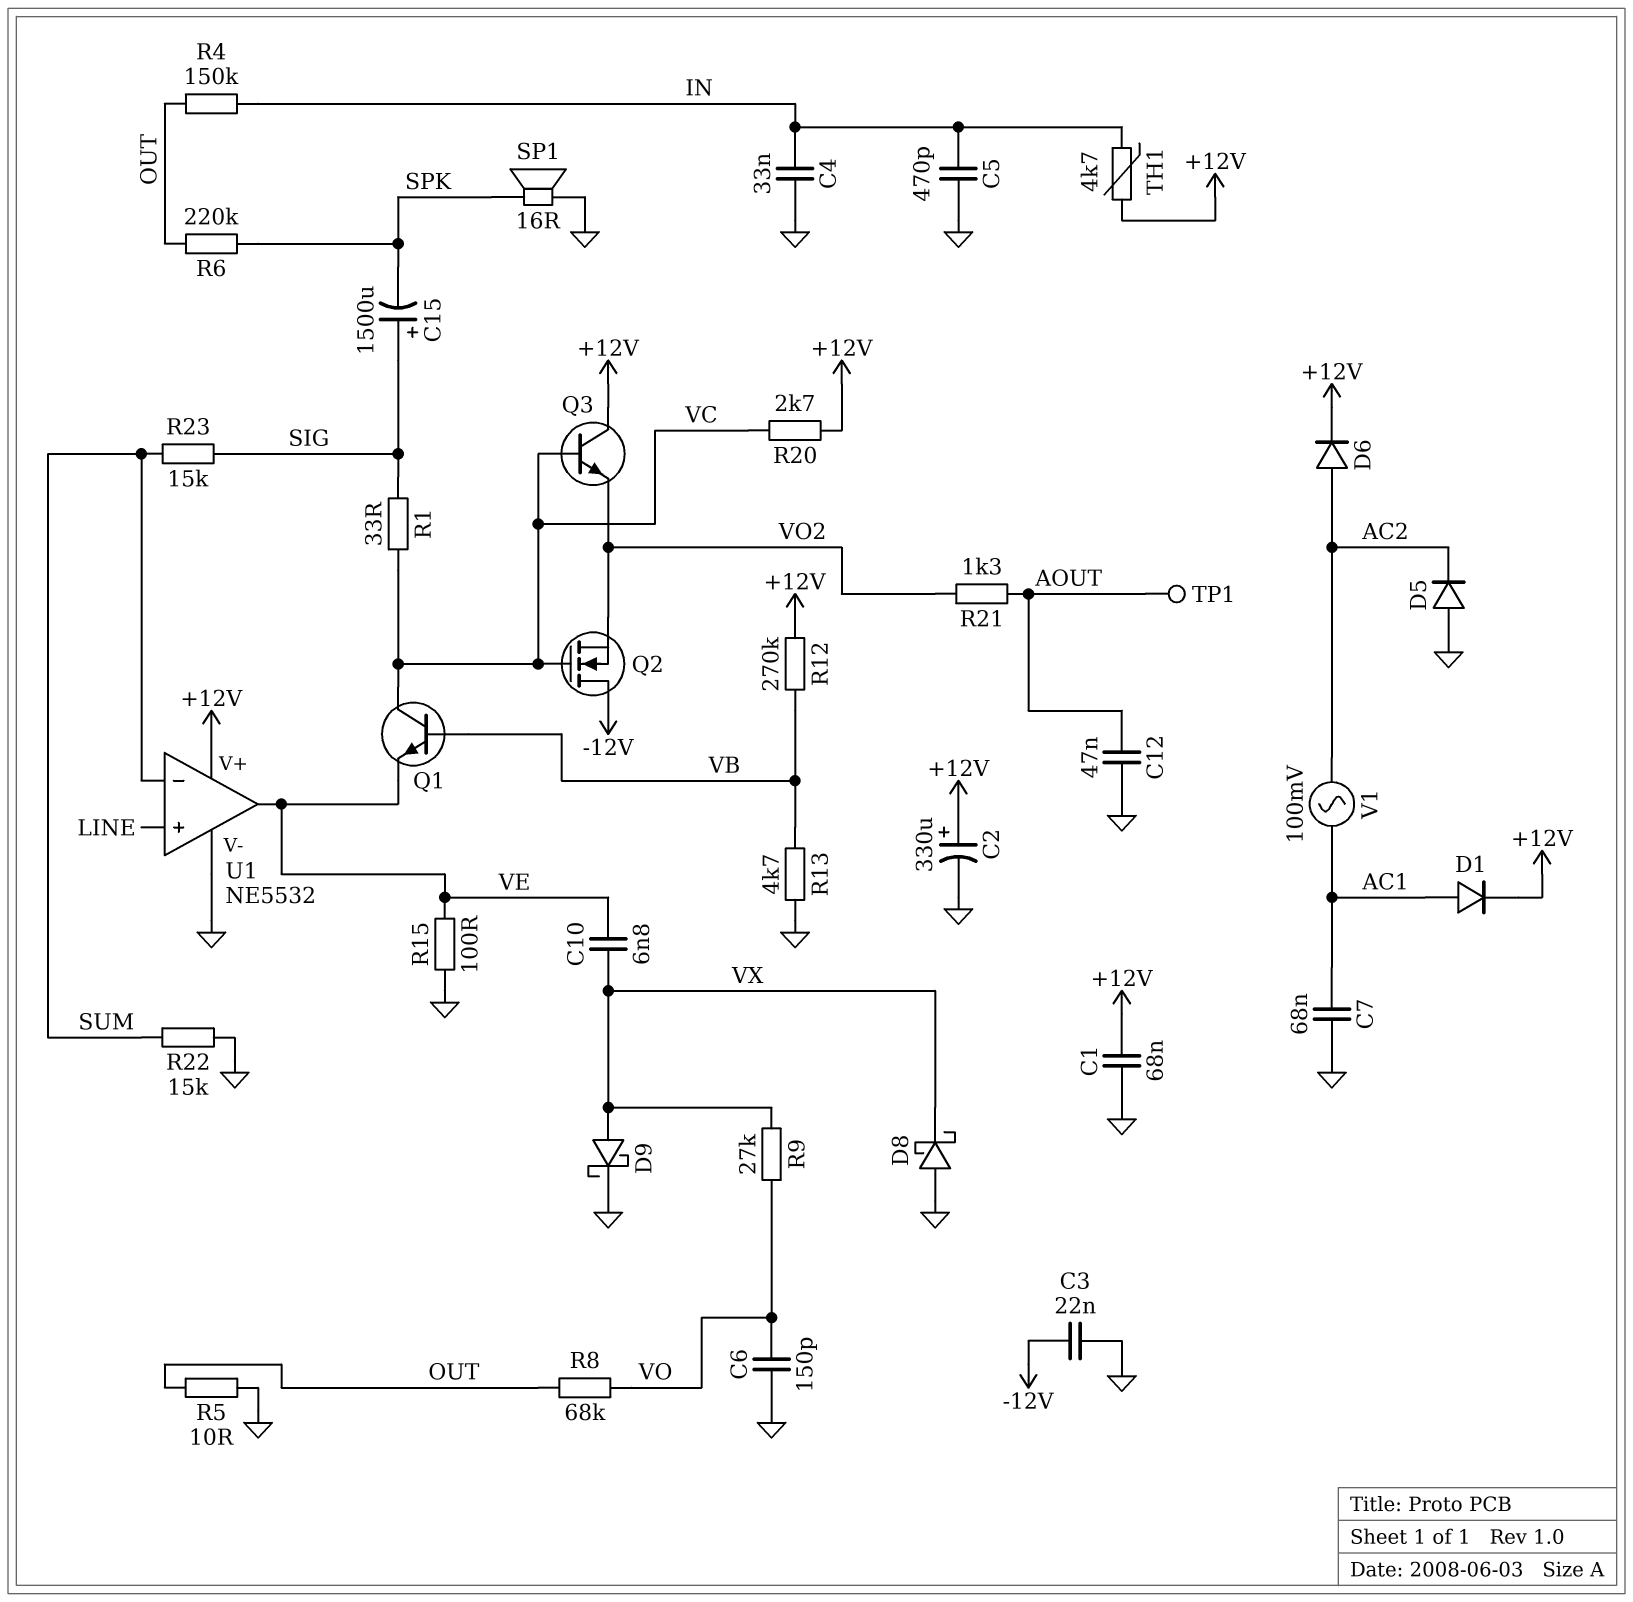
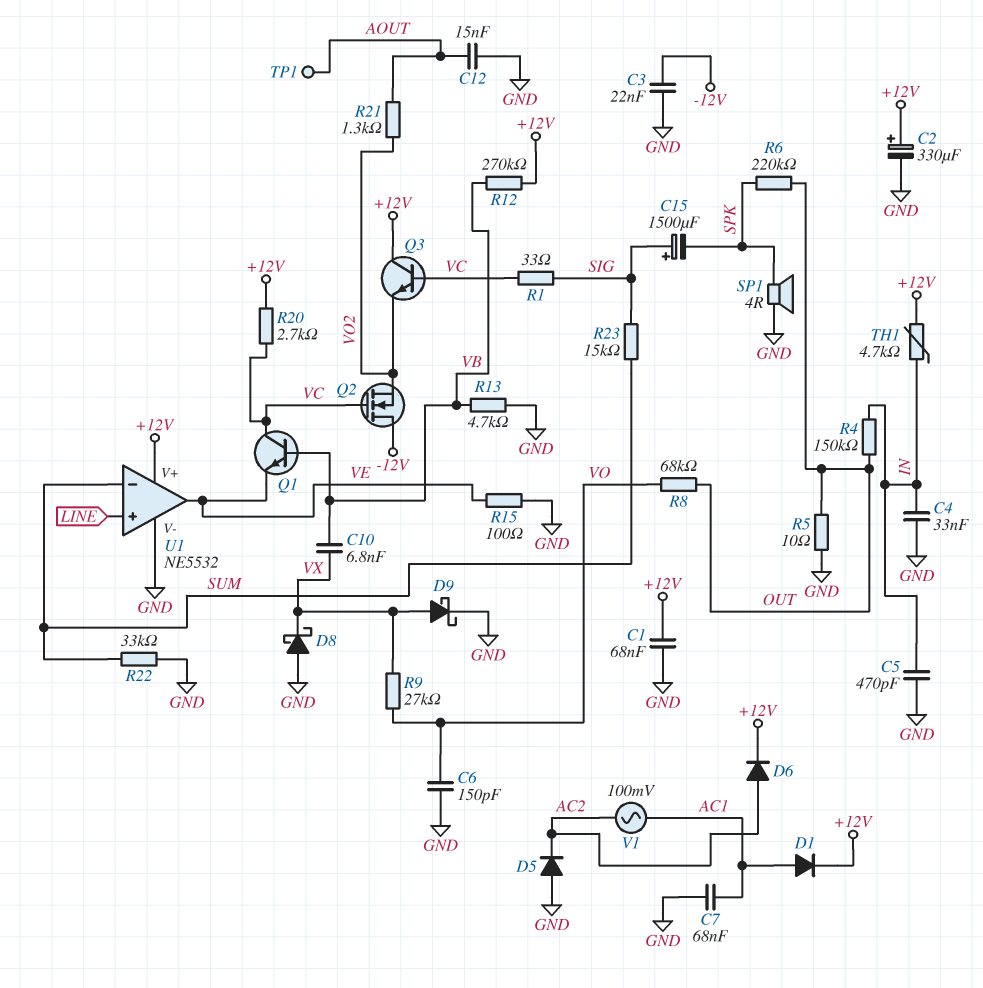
C10: 6.8nF (VE, VX) -> 6.8nF (VB, VX)
C12: 47nF (AOUT, GND) -> 15nF (AOUT, GND)
R22: 15k (GND, SUM) -> 33k (GND, SUM)
SP1: speaker 16R (GND, SPK) -> speaker 4R (GND, SPK)

